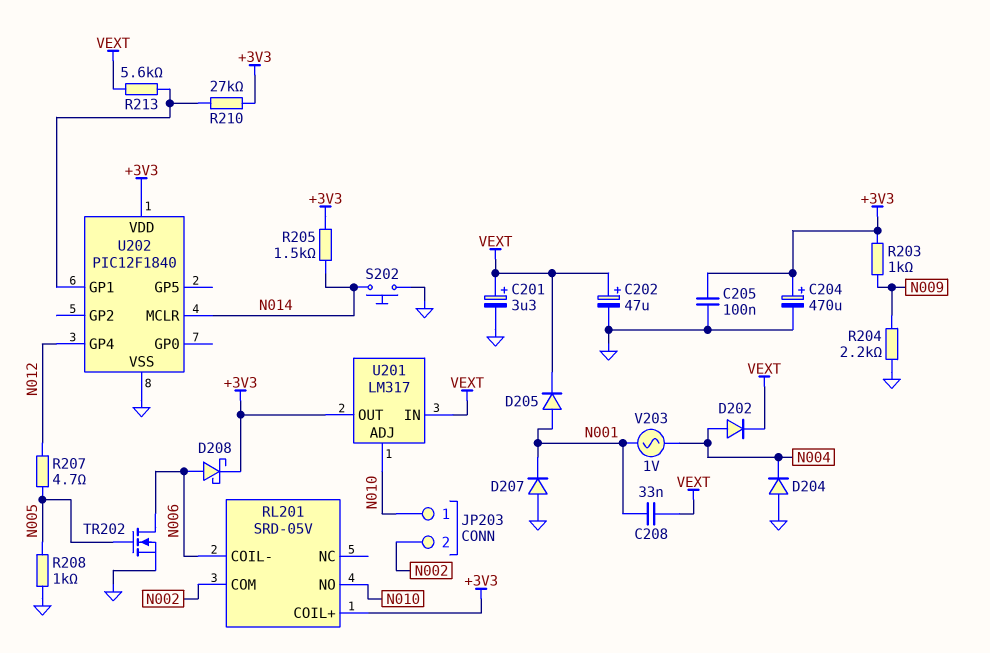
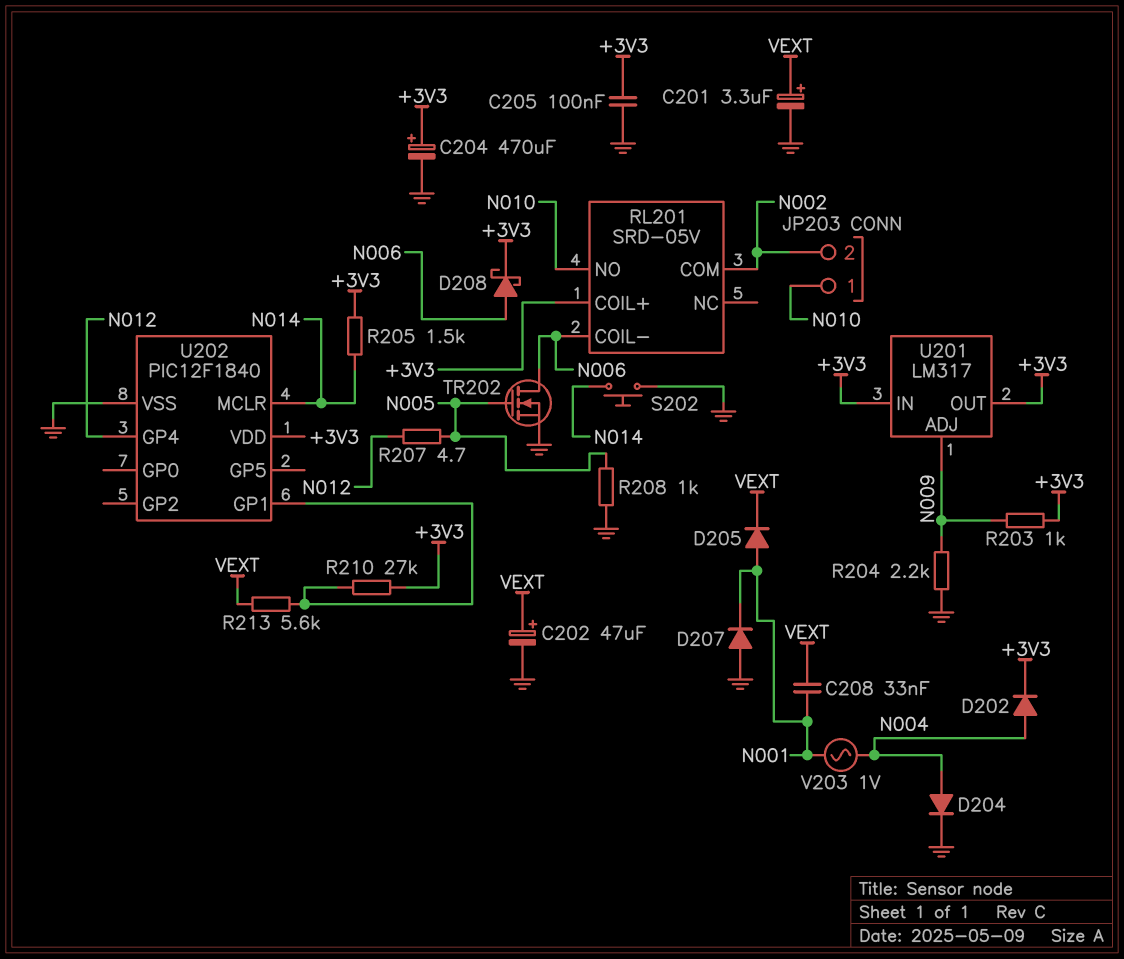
D202: diode (A N004, K VEXT) -> diode (A N004, K +3V3)
D204: diode (A GND, K N004) -> diode (A N004, K GND)
U201 pin ADJ: N010 -> N009
U201 pin IN: VEXT -> +3V3

